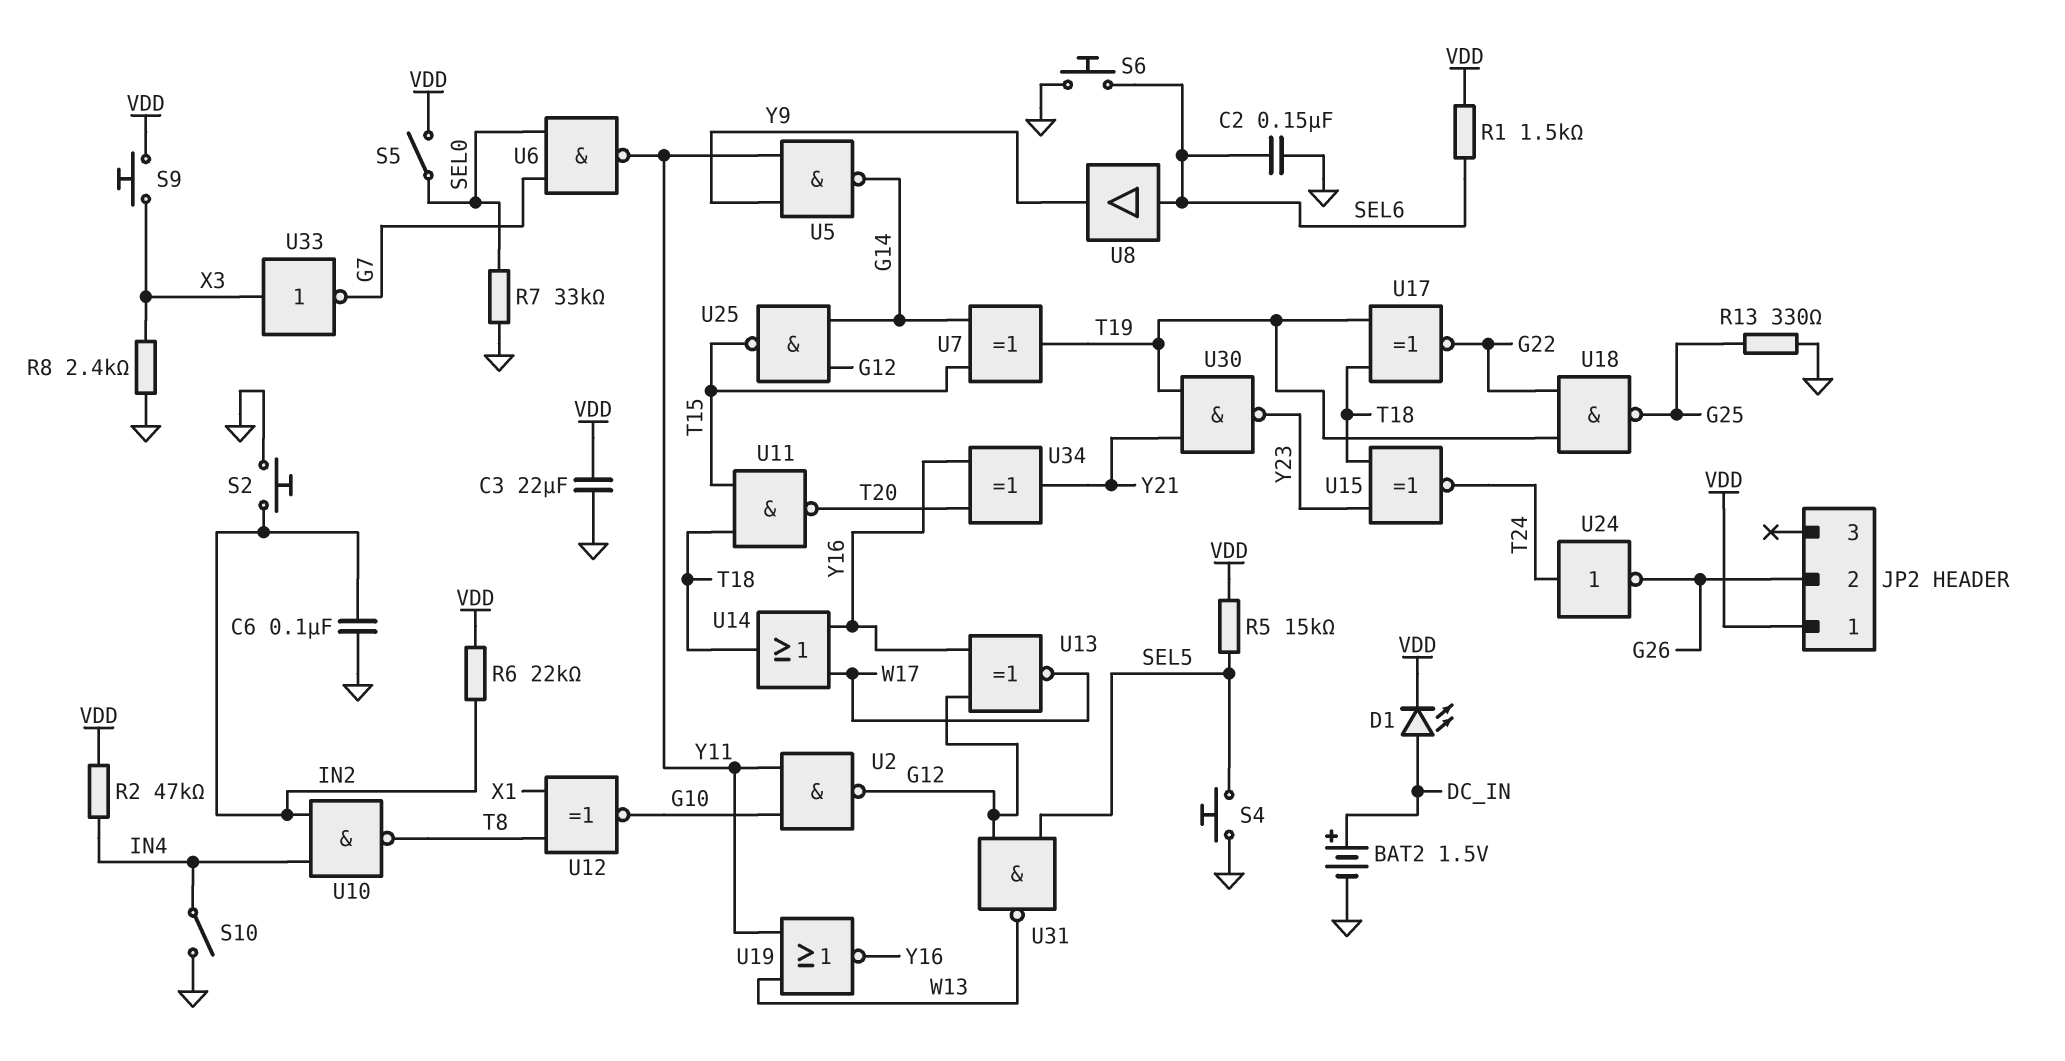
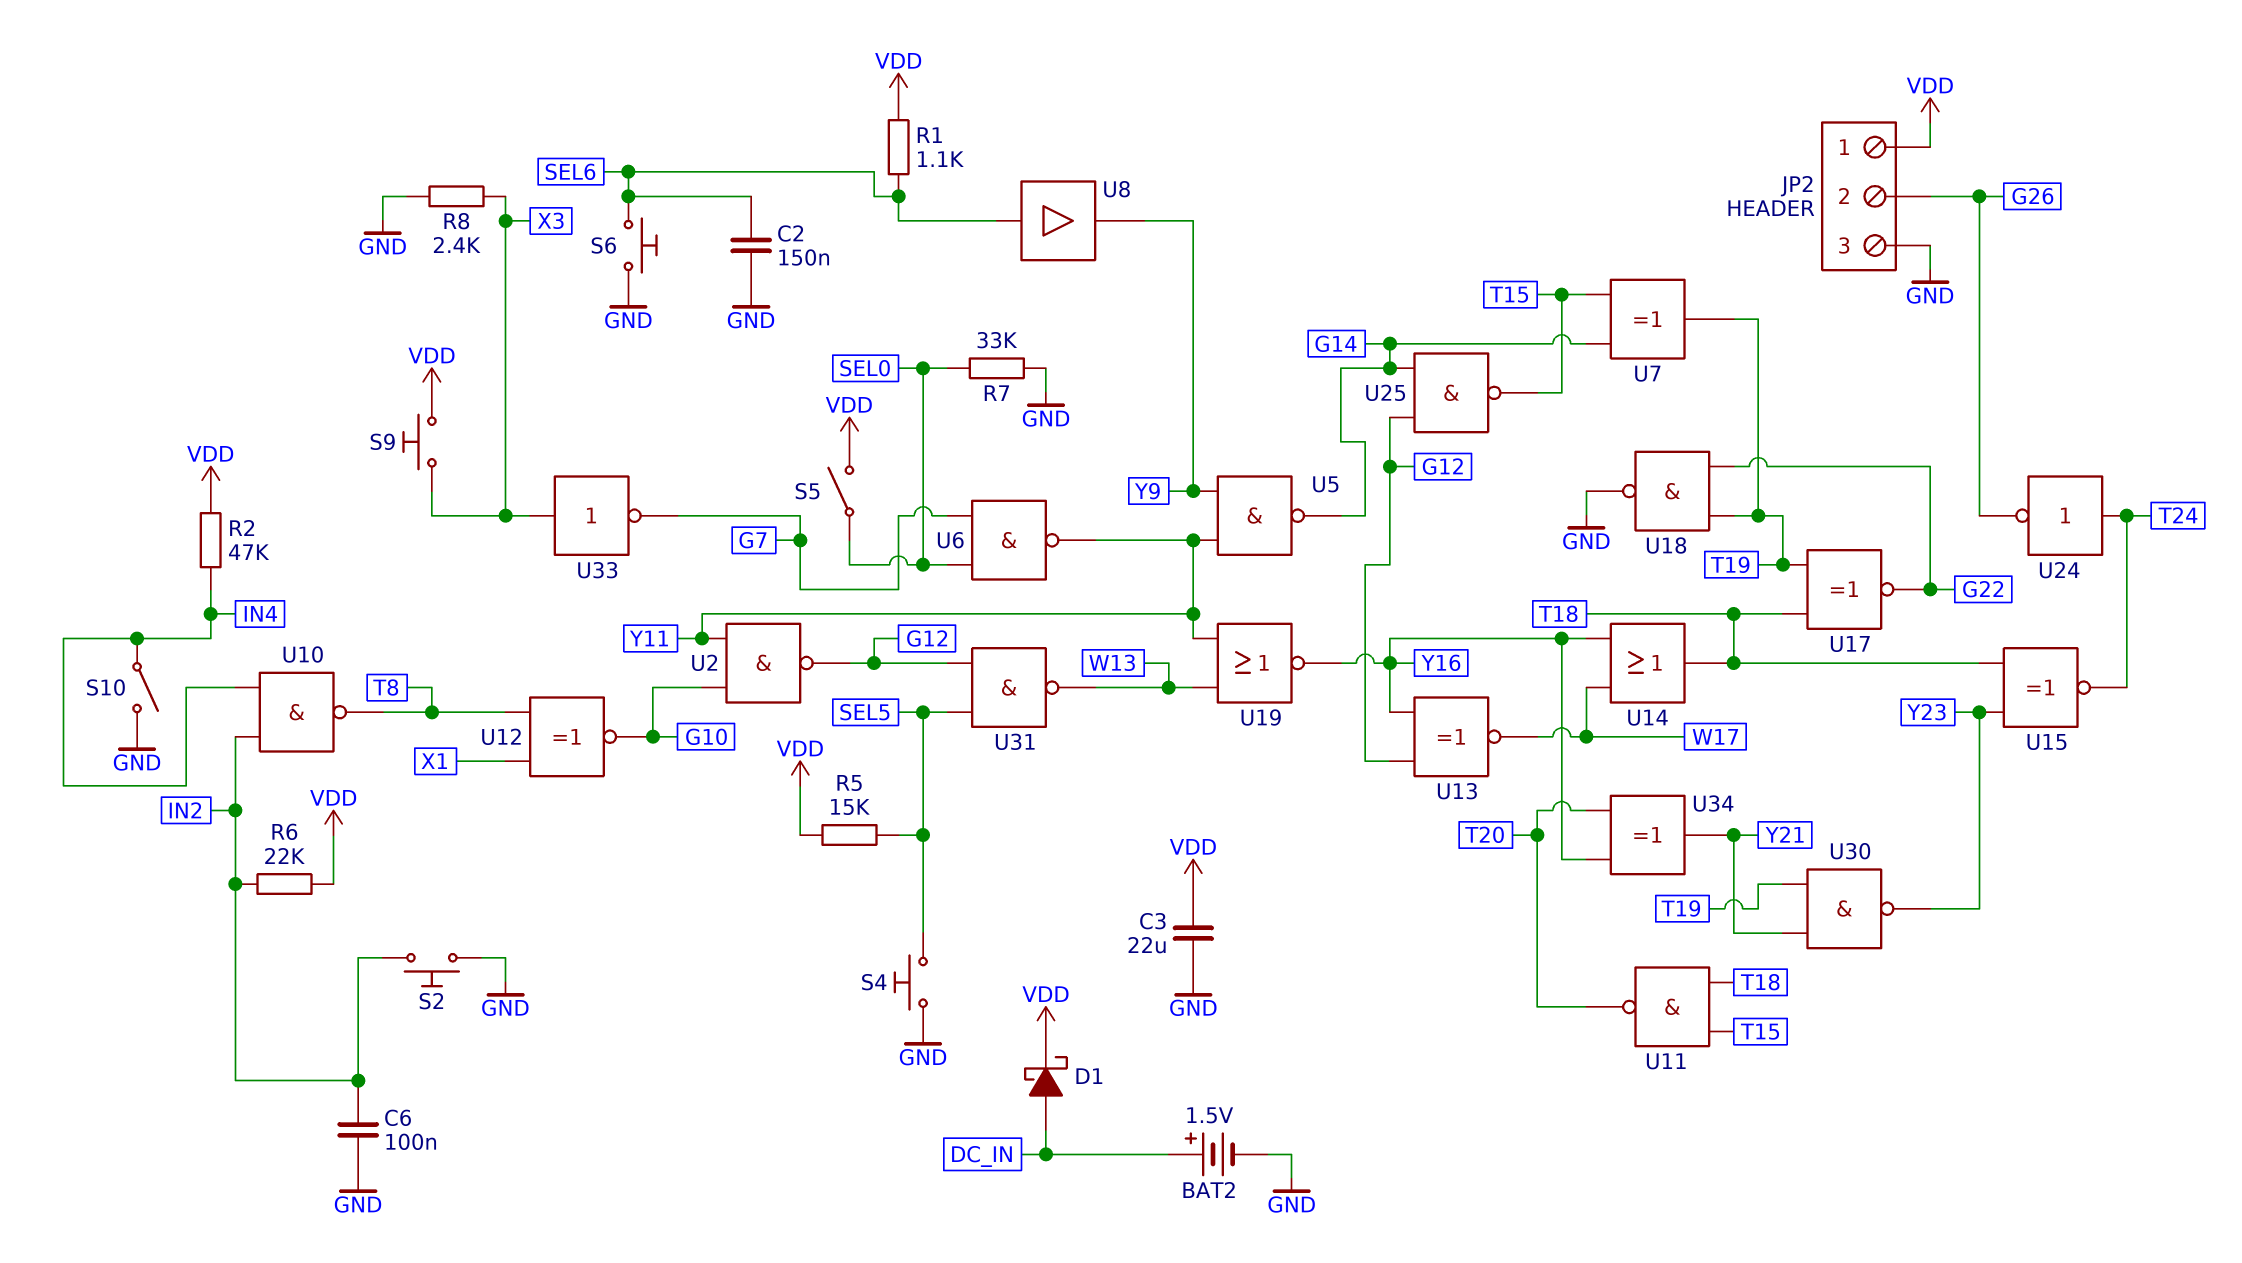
D1: LED (A DC_IN, K VDD) -> schottky (A DC_IN, K VDD)
JP2 pin 3: none -> GND
R1: 1.5k (SEL6, VDD) -> 1.1k (SEL6, VDD)
R13: 330 (G25, GND) -> none
U18: NAND (in G22, in T19, out G25) -> NAND (in G22, in T19, out GND)

